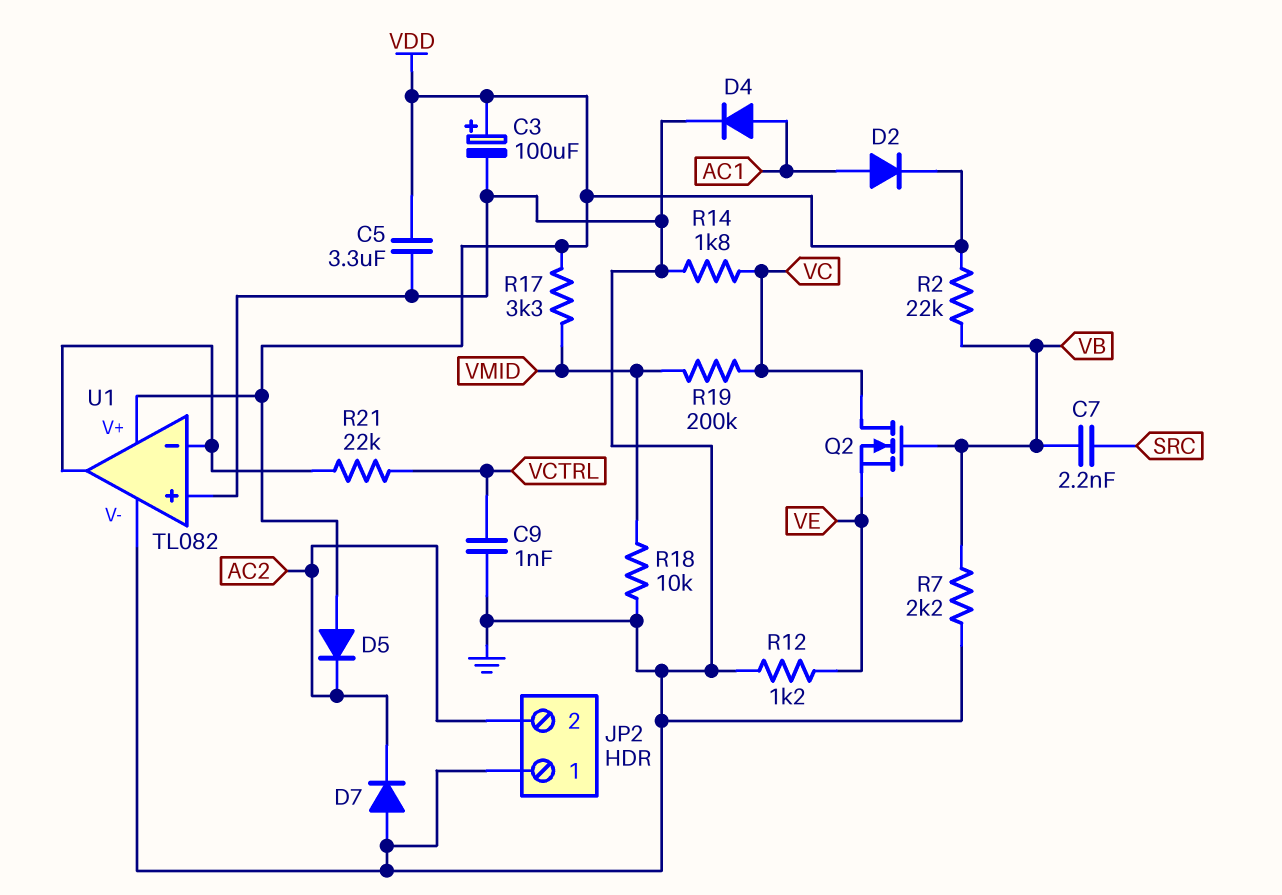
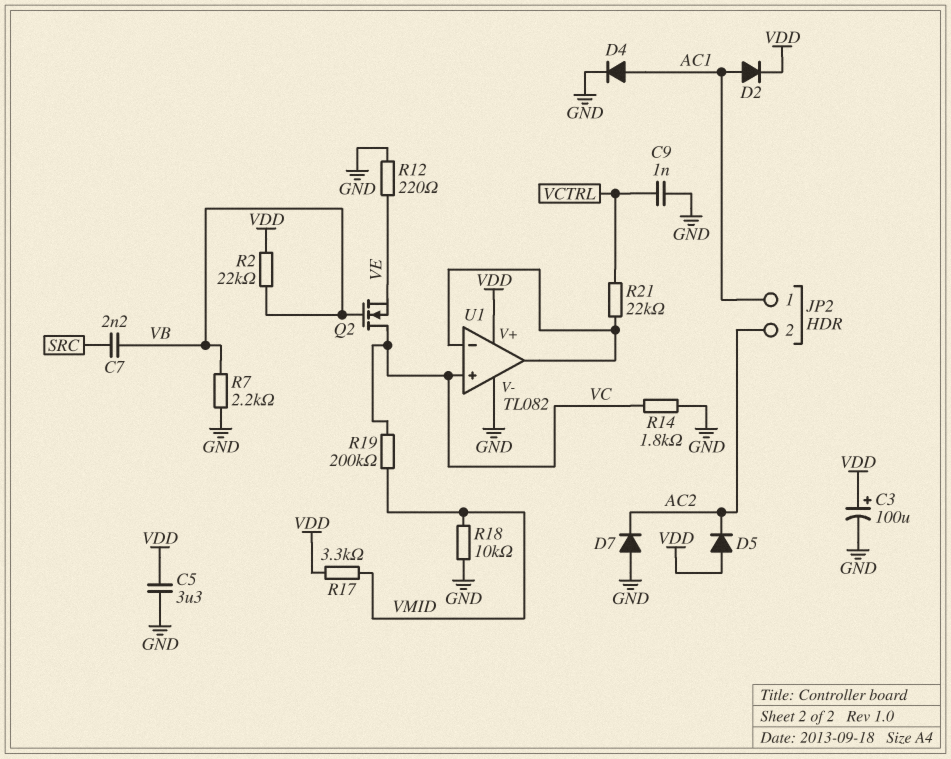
JP2 pin 1: GND -> AC1
R12: 1.2k (GND, VE) -> 220 (GND, VE)
U1 pin in+: GND -> VC

